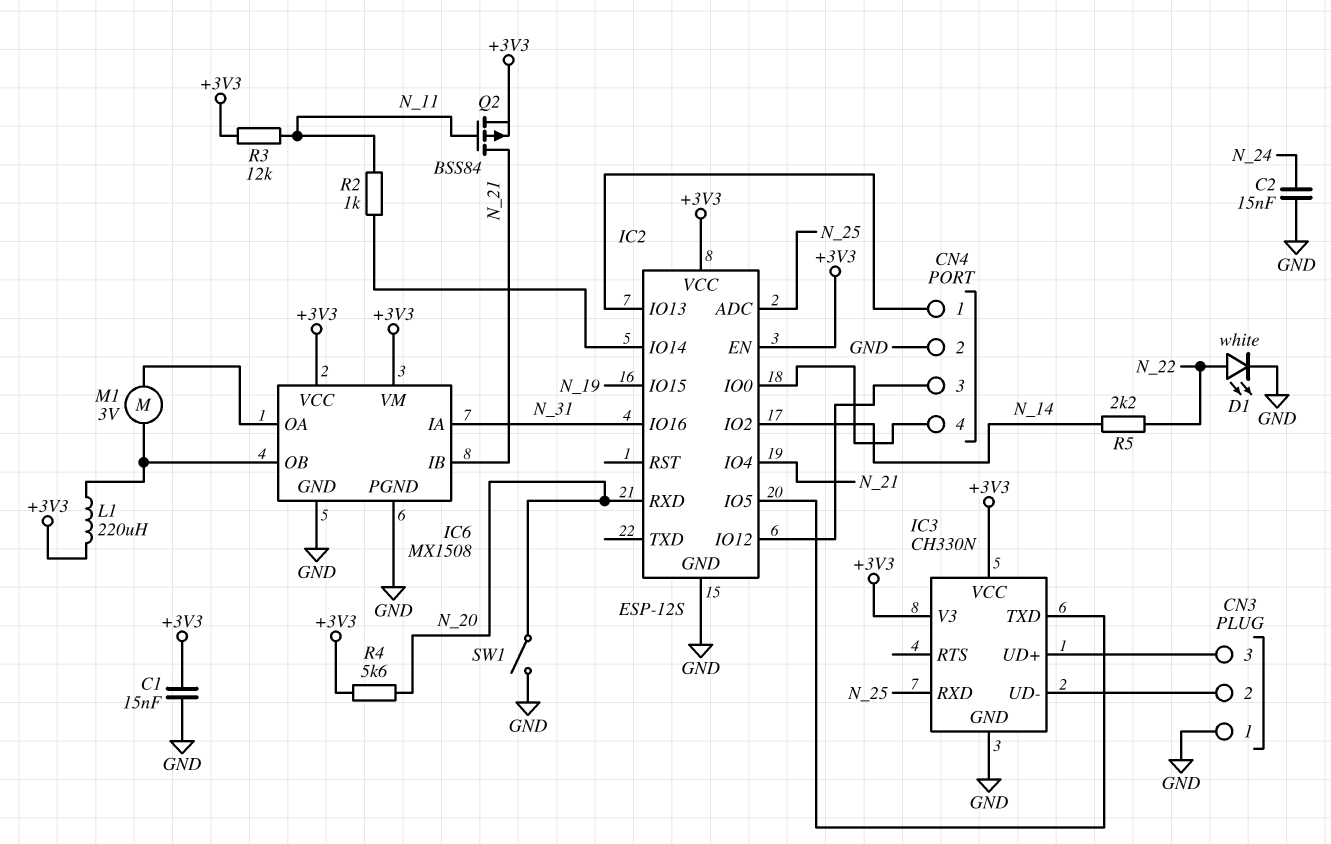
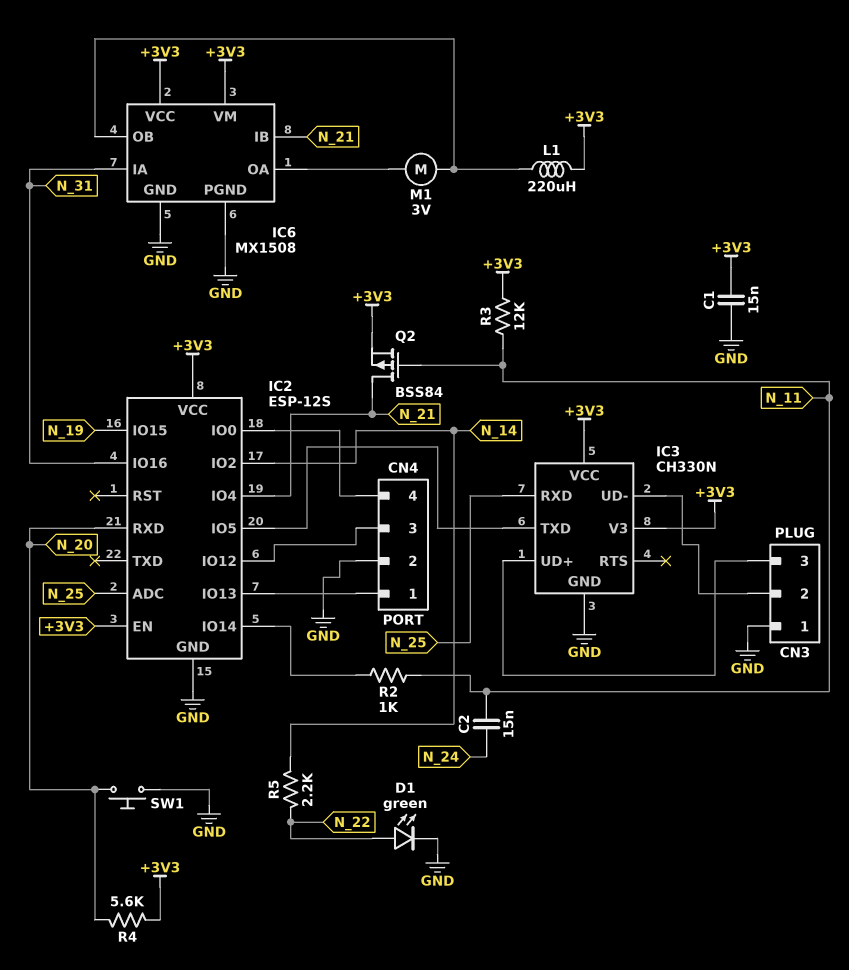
C2: 15nF (GND, N_24) -> 15nF (N_11, N_24)
D1: LED white (A N_22, K GND) -> LED green (A N_22, K GND)
SW1: switch (GND, N_20) -> button (GND, N_20)

